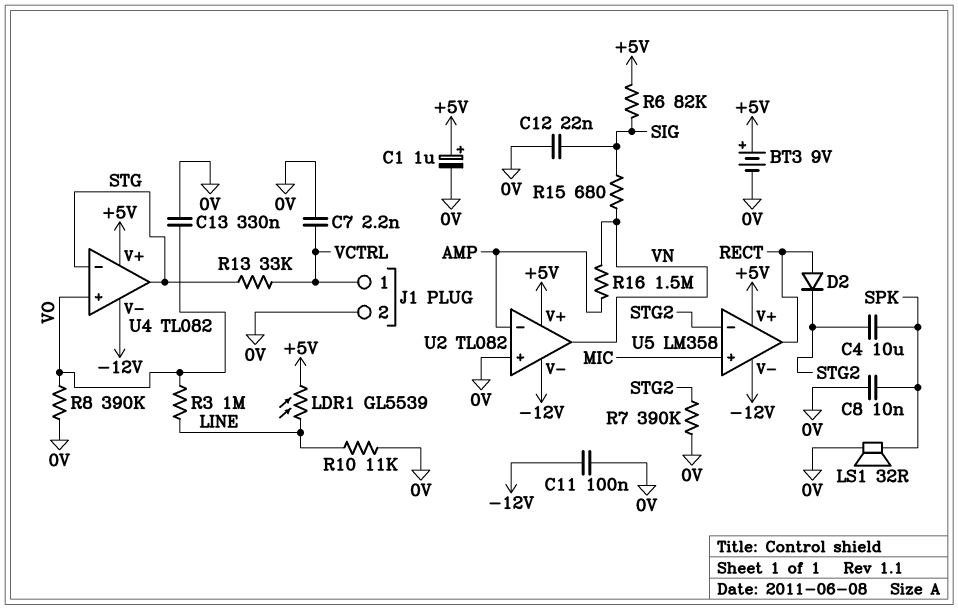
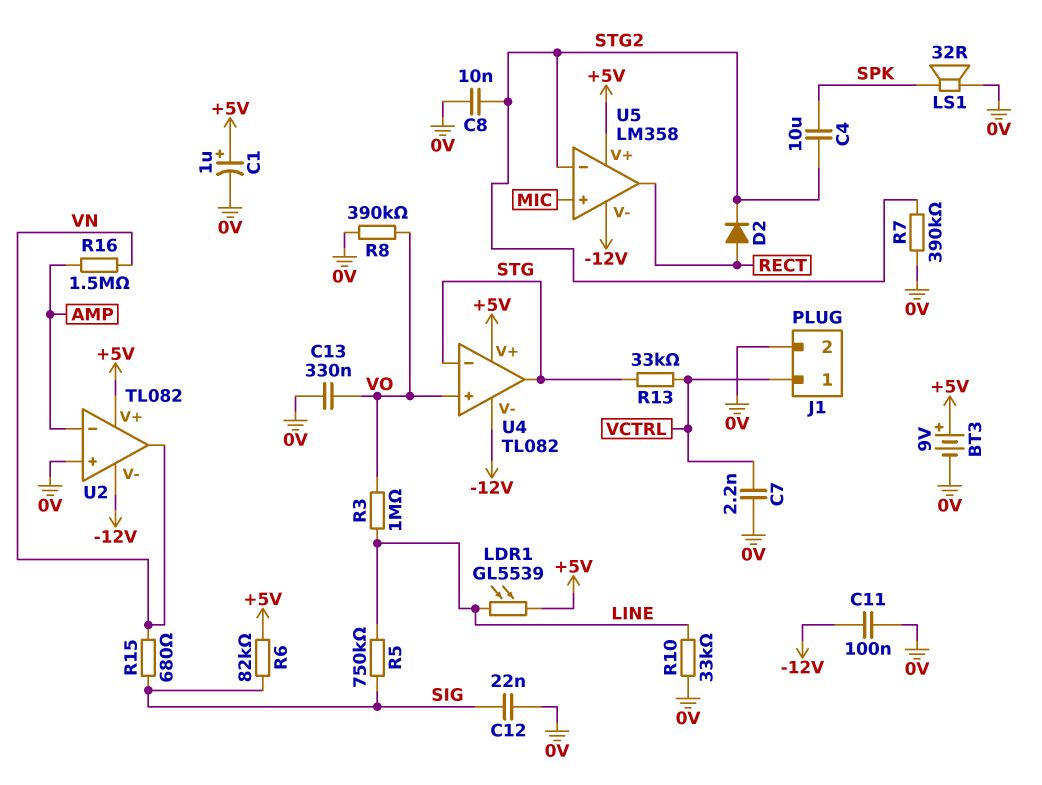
C8: 10nF (0V, SPK) -> 10nF (0V, STG2)
R5: none -> 750k (LINE, SIG)
R10: 11k (0V, LINE) -> 33k (0V, LINE)

